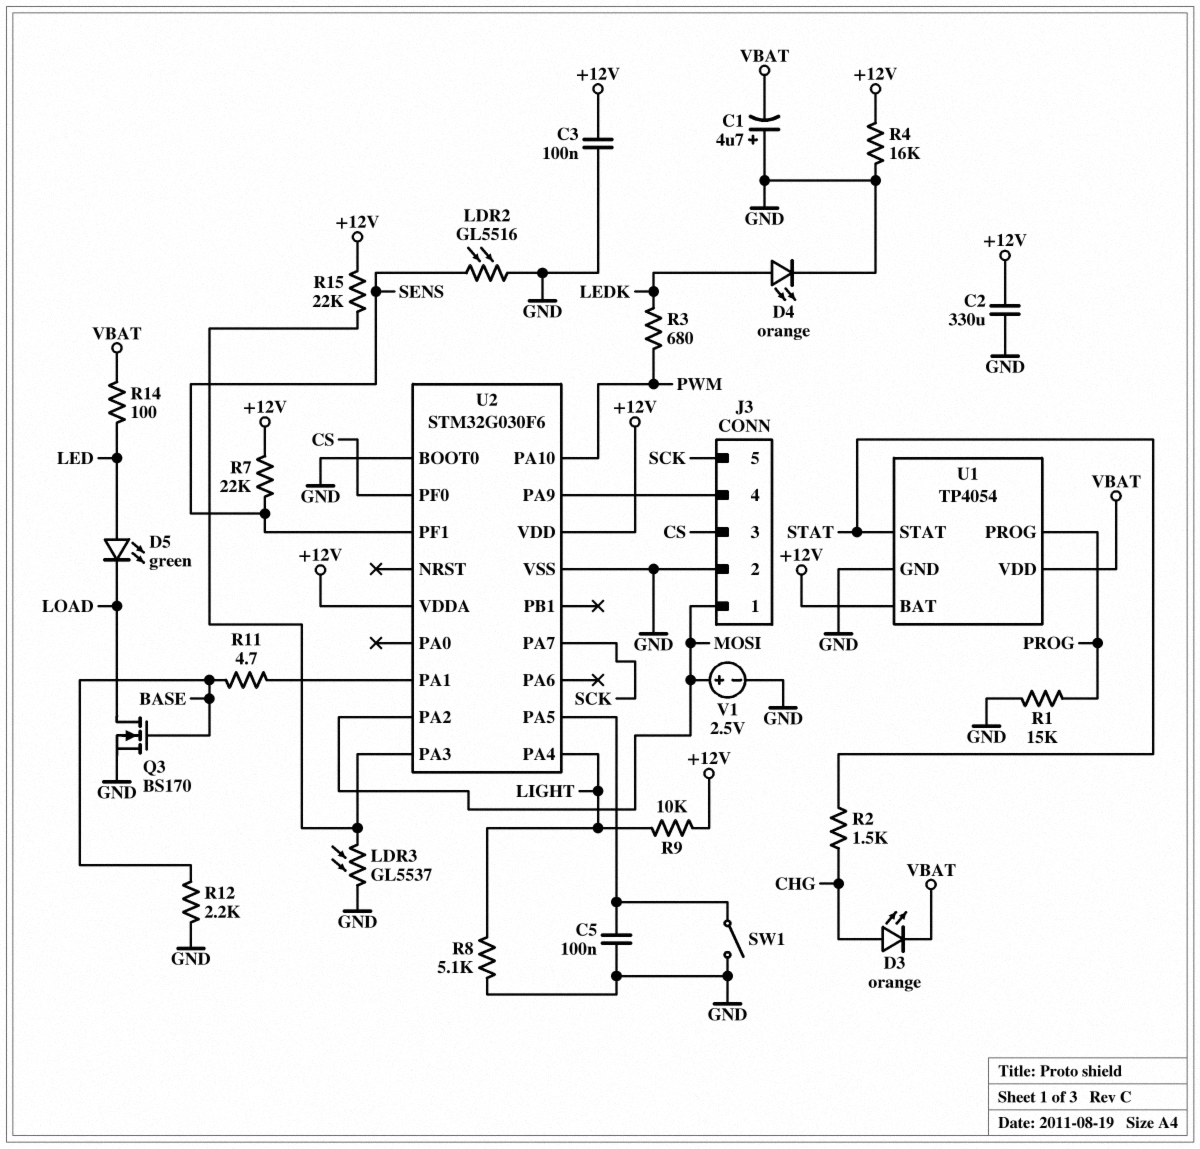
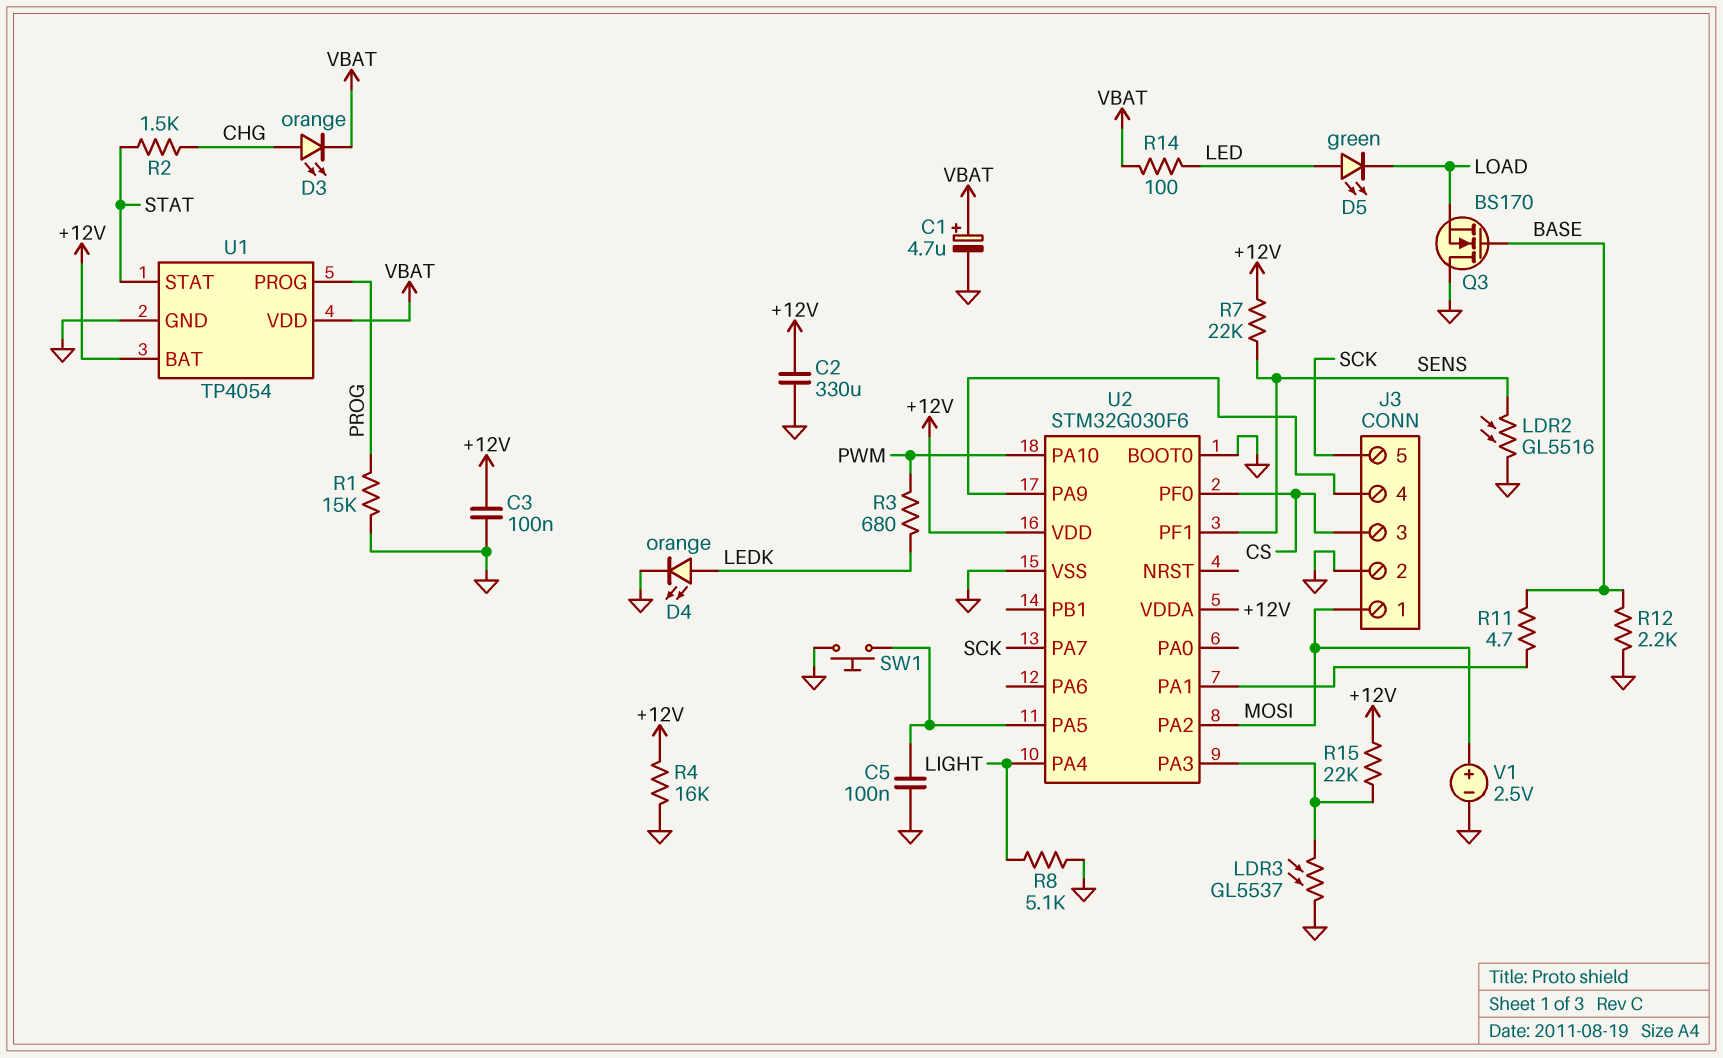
C1: 4.7uF (plus GND, minus VBAT) -> 4.7uF (plus VBAT, minus GND)
Q3: NMOS BS170 (G BASE, D LOAD, S GND) -> NMOS BS170 (G BASE, D GND, S LOAD)
R9: 10k (+12V, LIGHT) -> none
SW1: switch (GND, U2/PA5) -> button (GND, U2/PA5)

